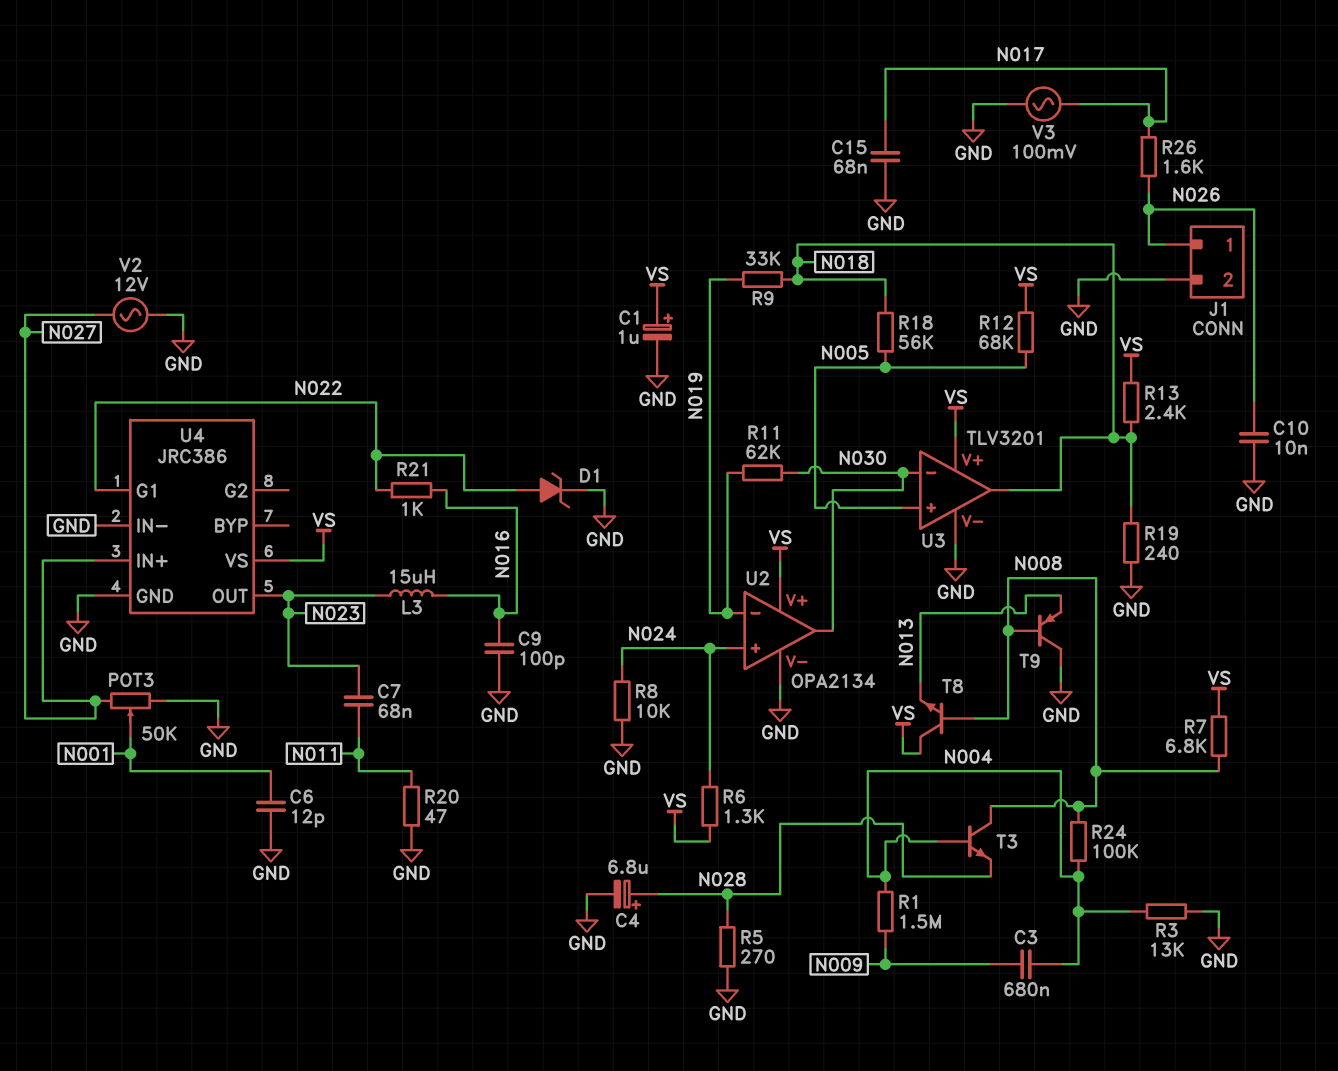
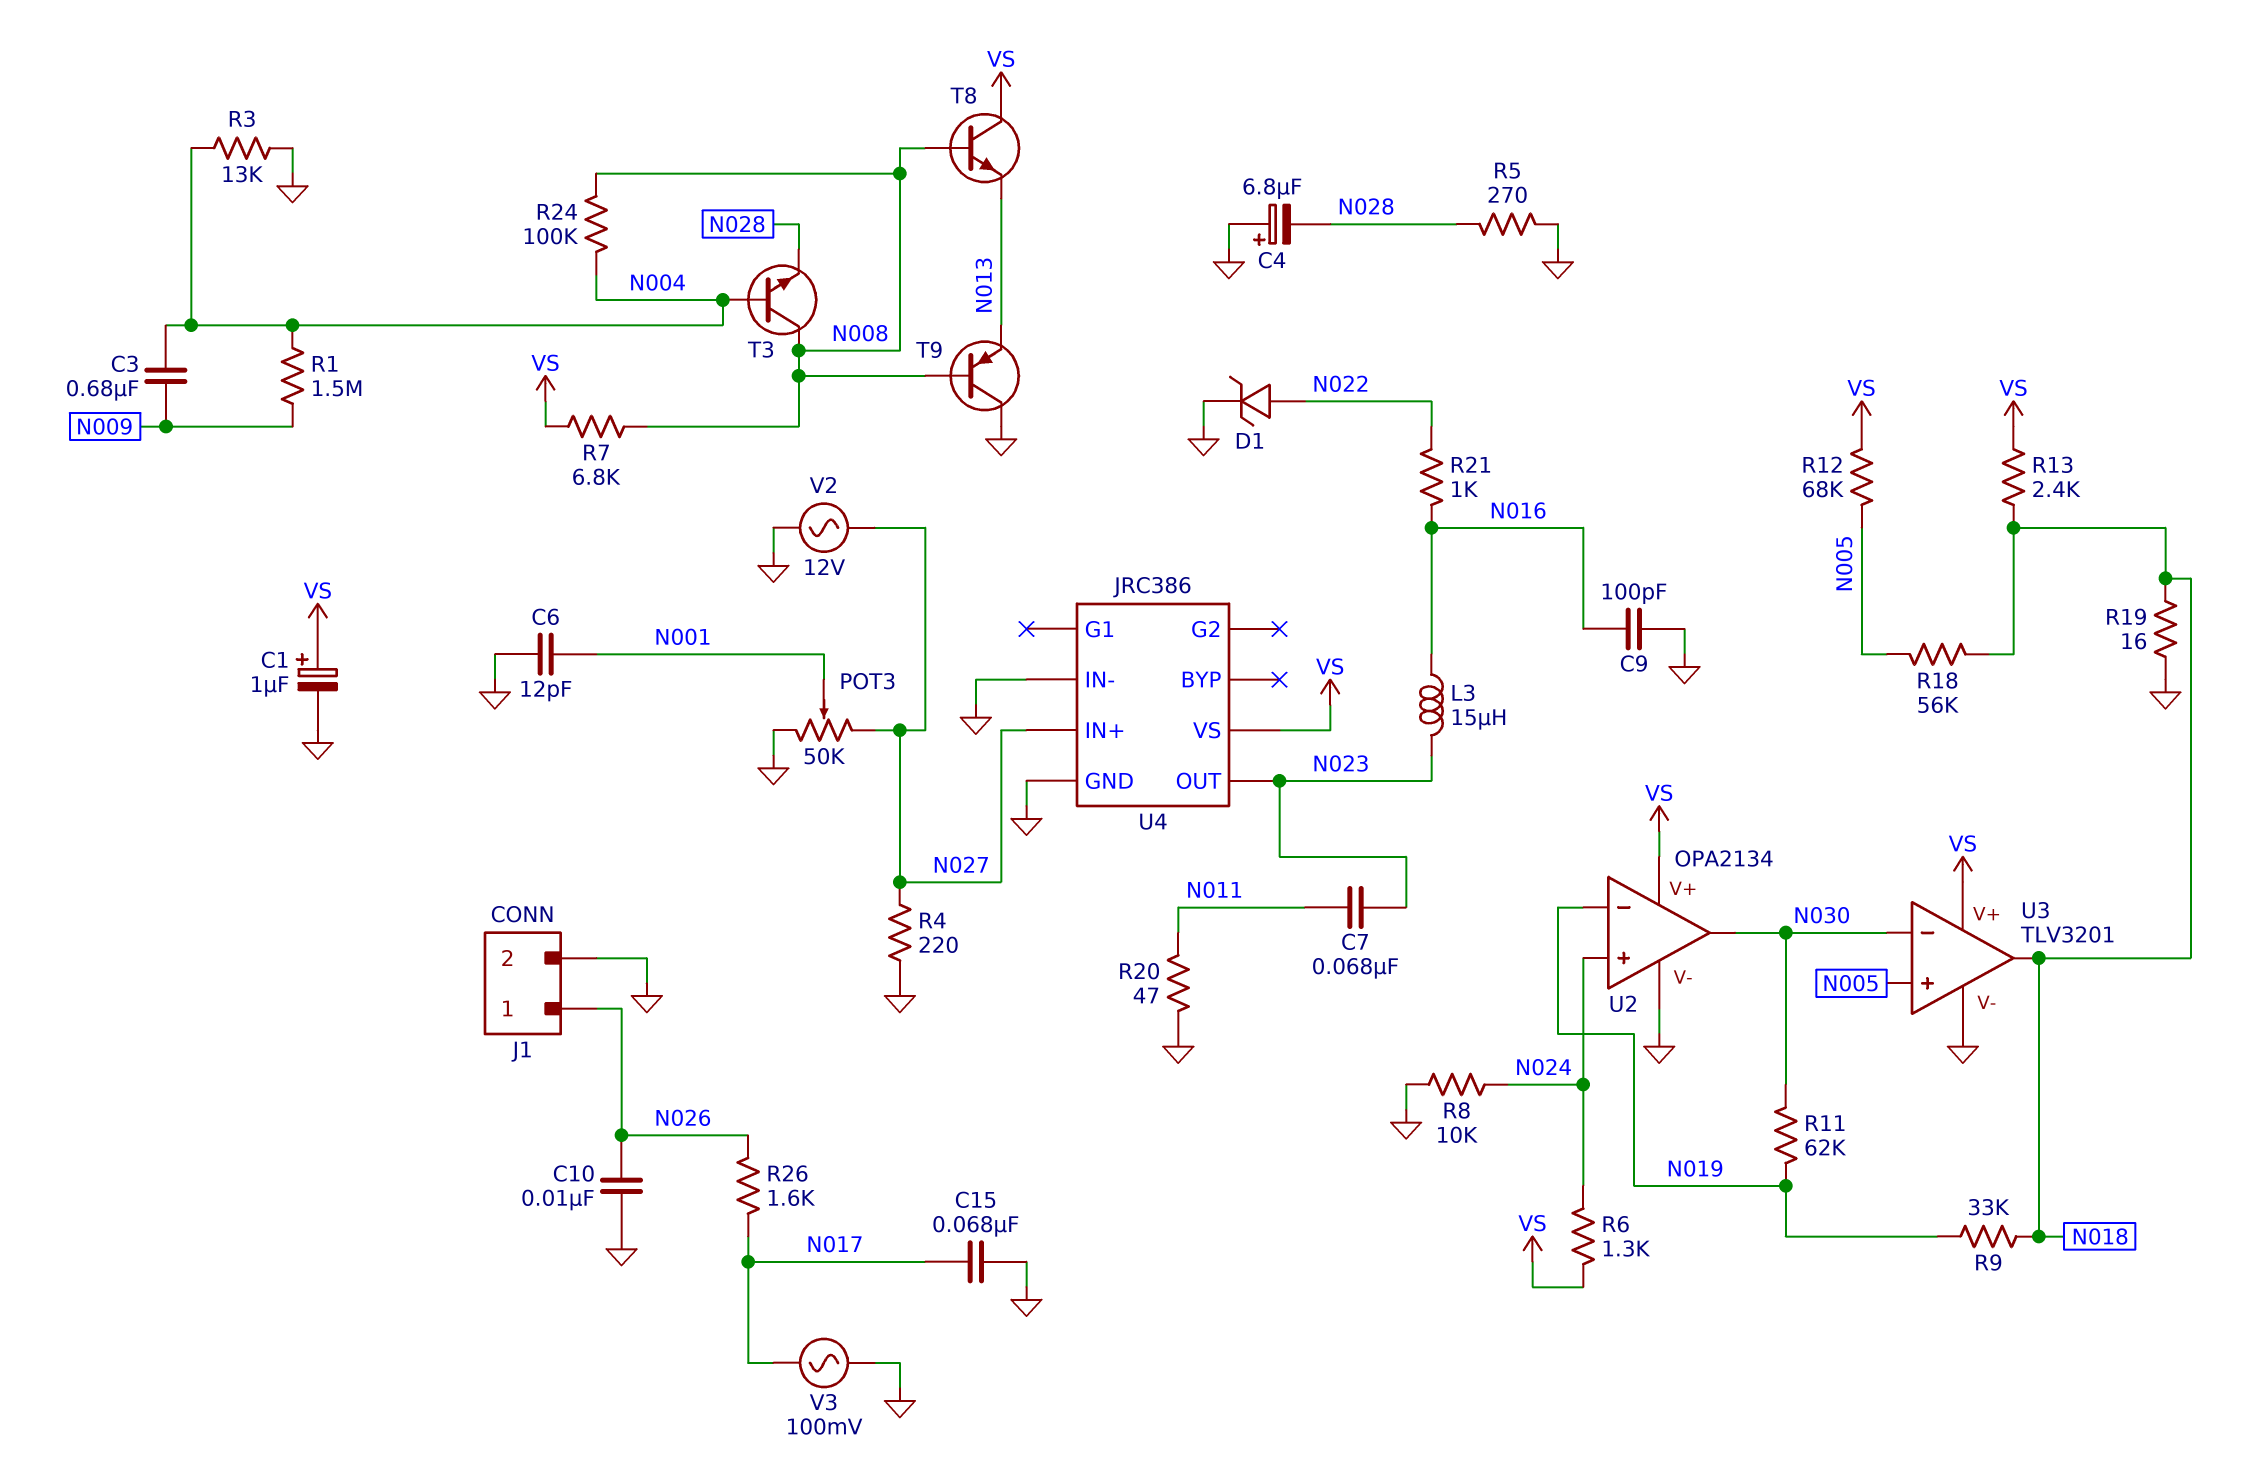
C4: 6.8uF (plus N028, minus GND) -> 6.8uF (plus GND, minus N028)
R4: none -> 220 (GND, N027)
R19: 240 (GND, N018) -> 16 (GND, N018)
U4 pin G1: N022 -> none

